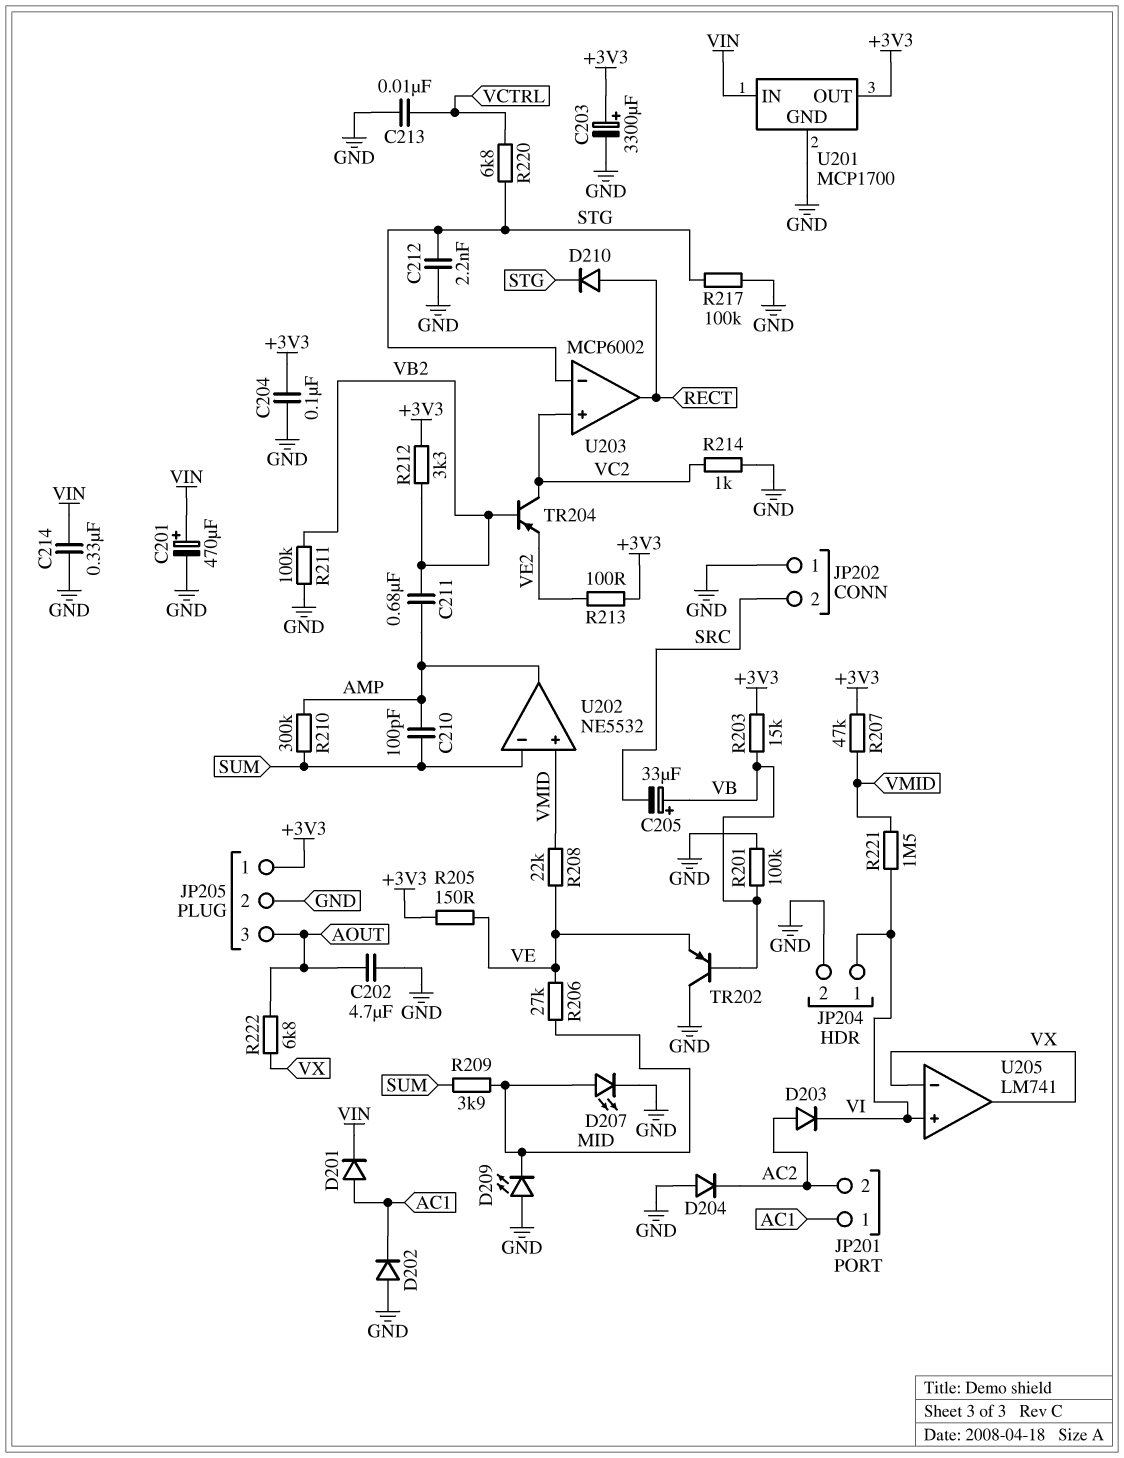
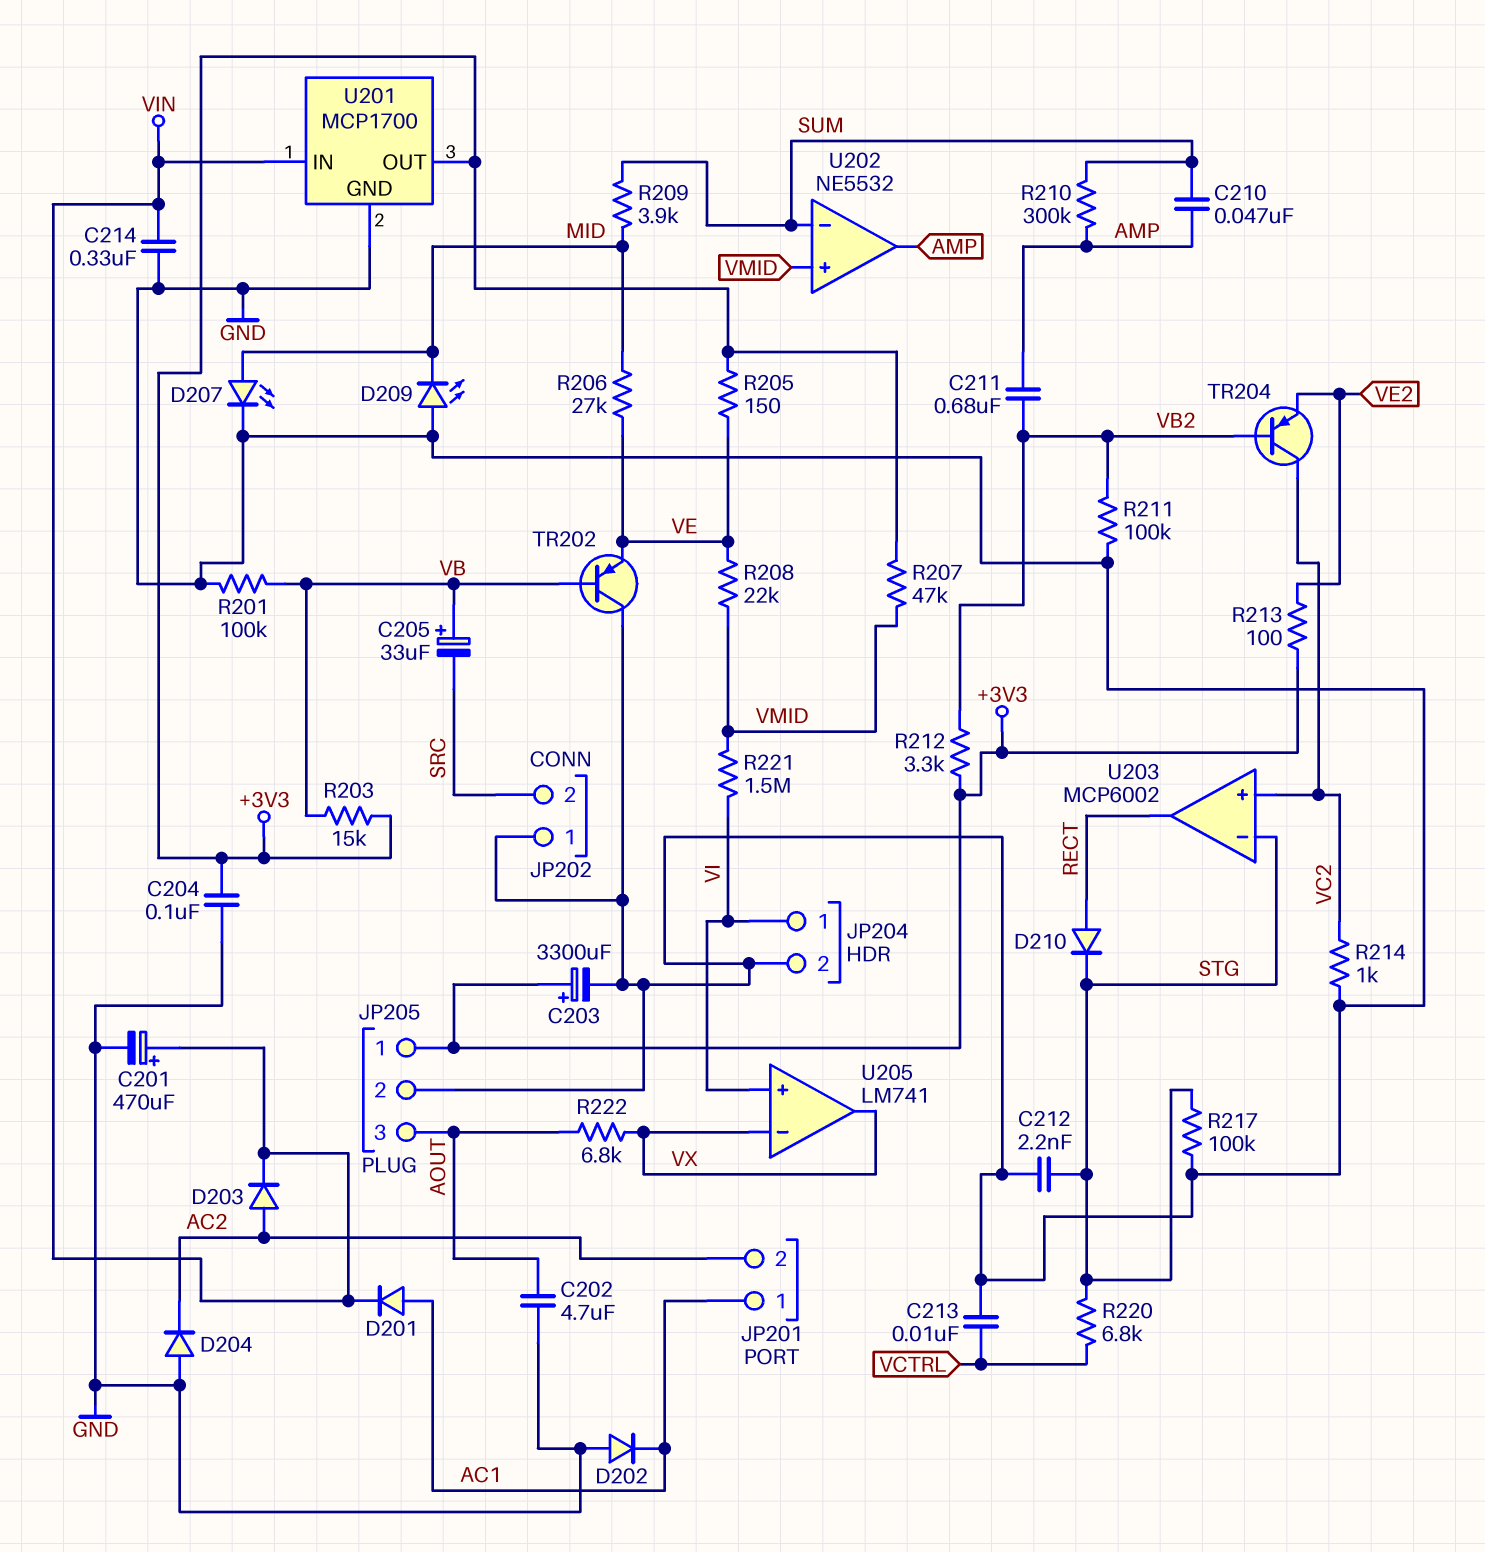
C210: 100pF (AMP, SUM) -> 47nF (AMP, SUM)
D203: diode (A AC2, K VI) -> diode (A AC2, K VIN)

